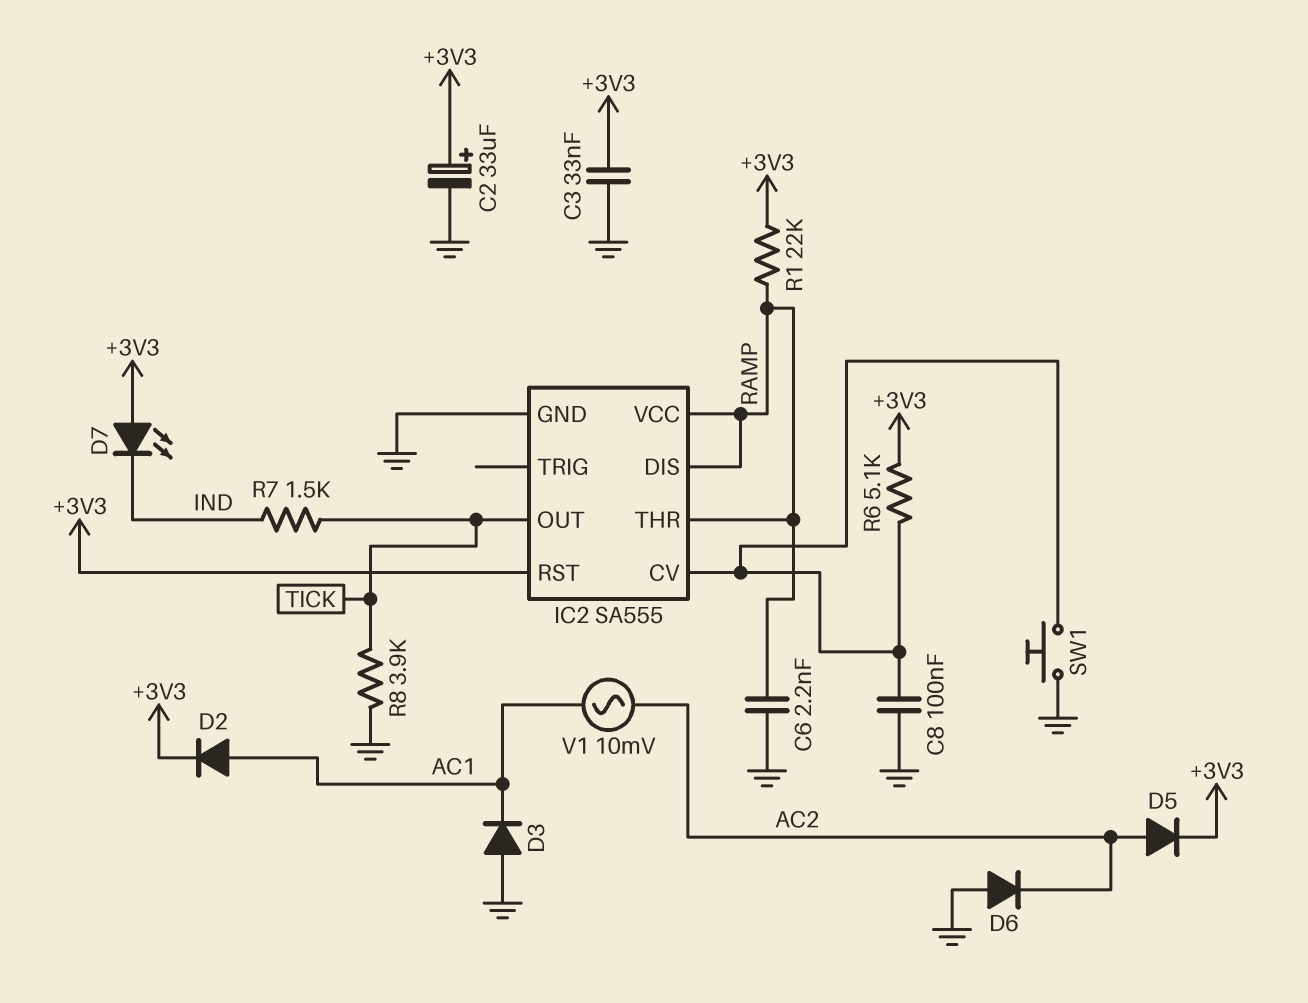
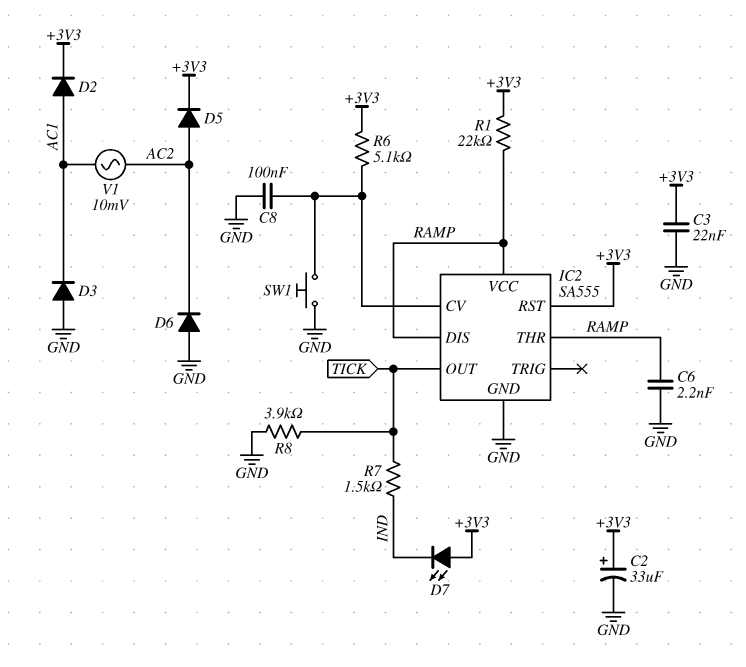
C3: 33nF (+3V3, GND) -> 22nF (+3V3, GND)

